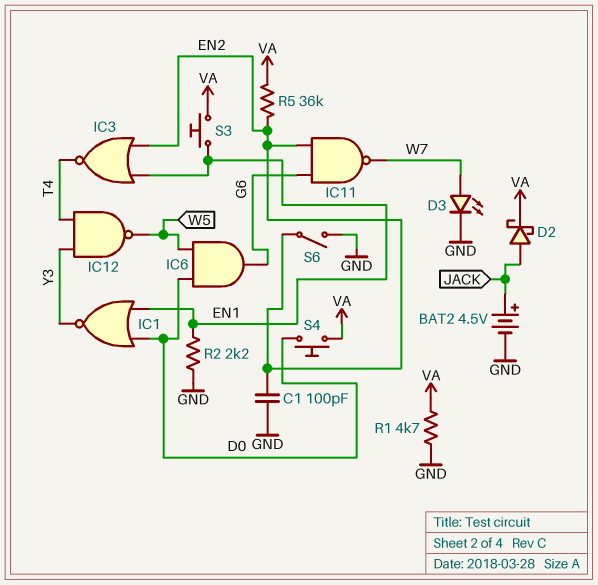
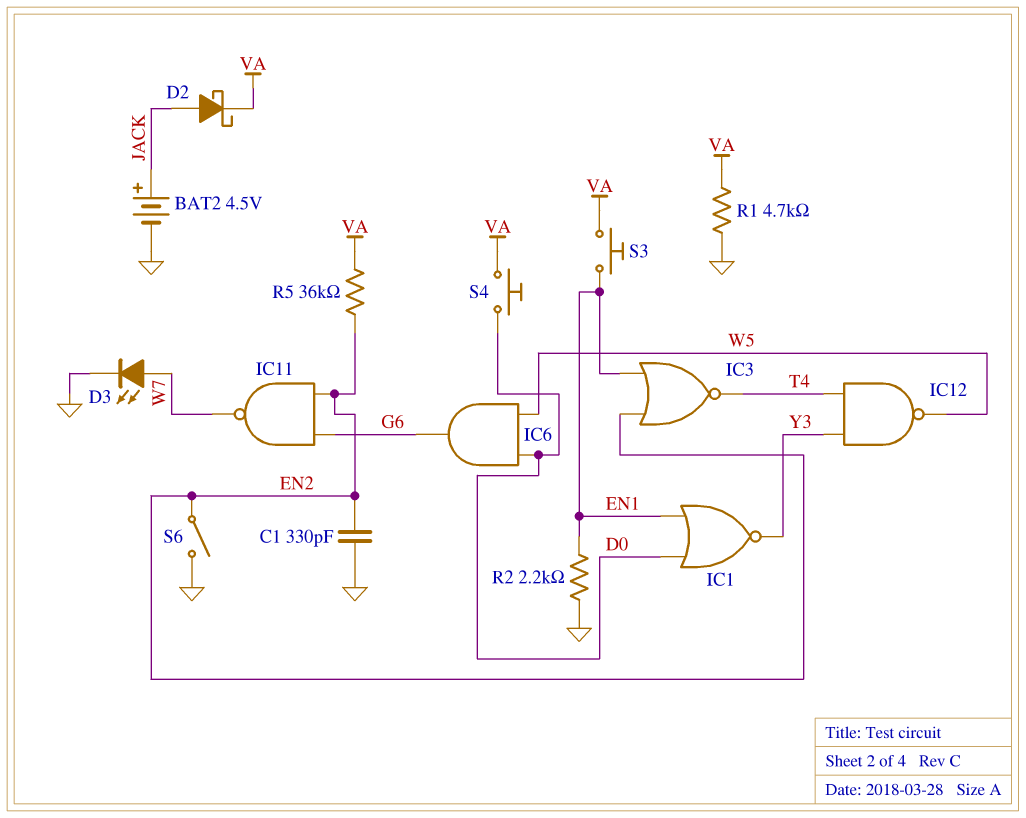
C1: 100pF (EN2, GND) -> 330pF (EN2, GND)

